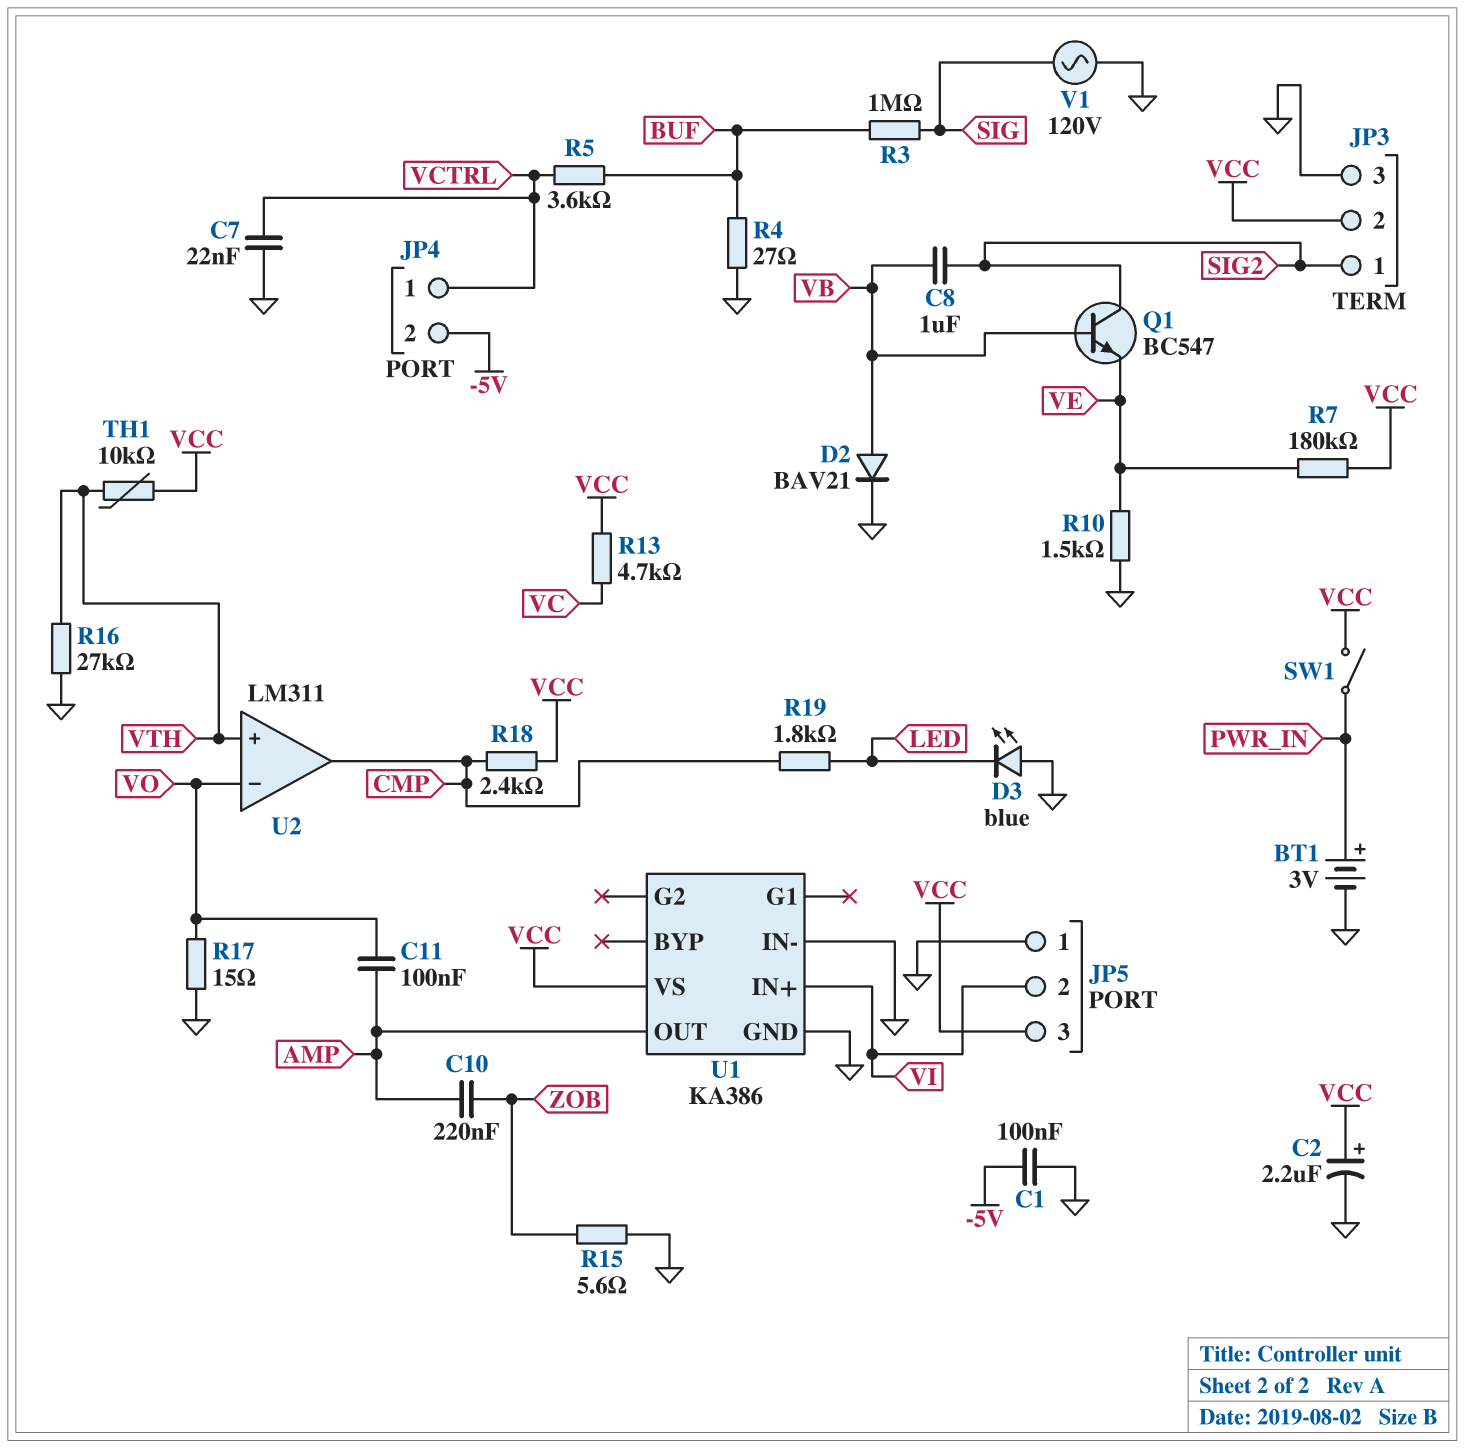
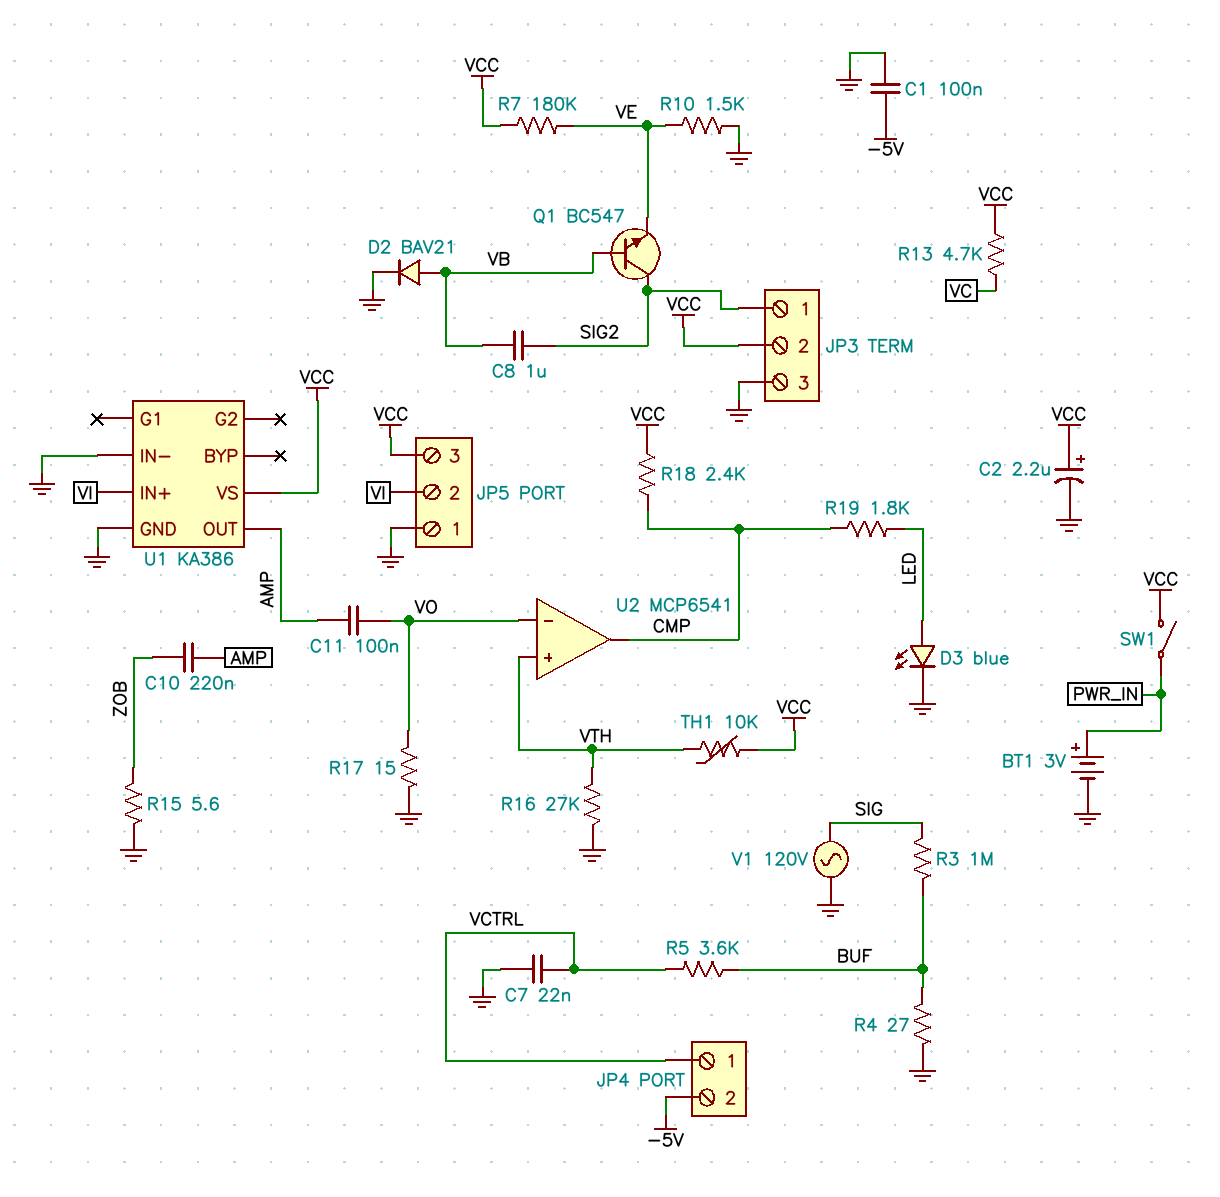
D3: LED blue (A GND, K LED) -> LED blue (A LED, K GND)
U2: LM311 -> MCP6541

